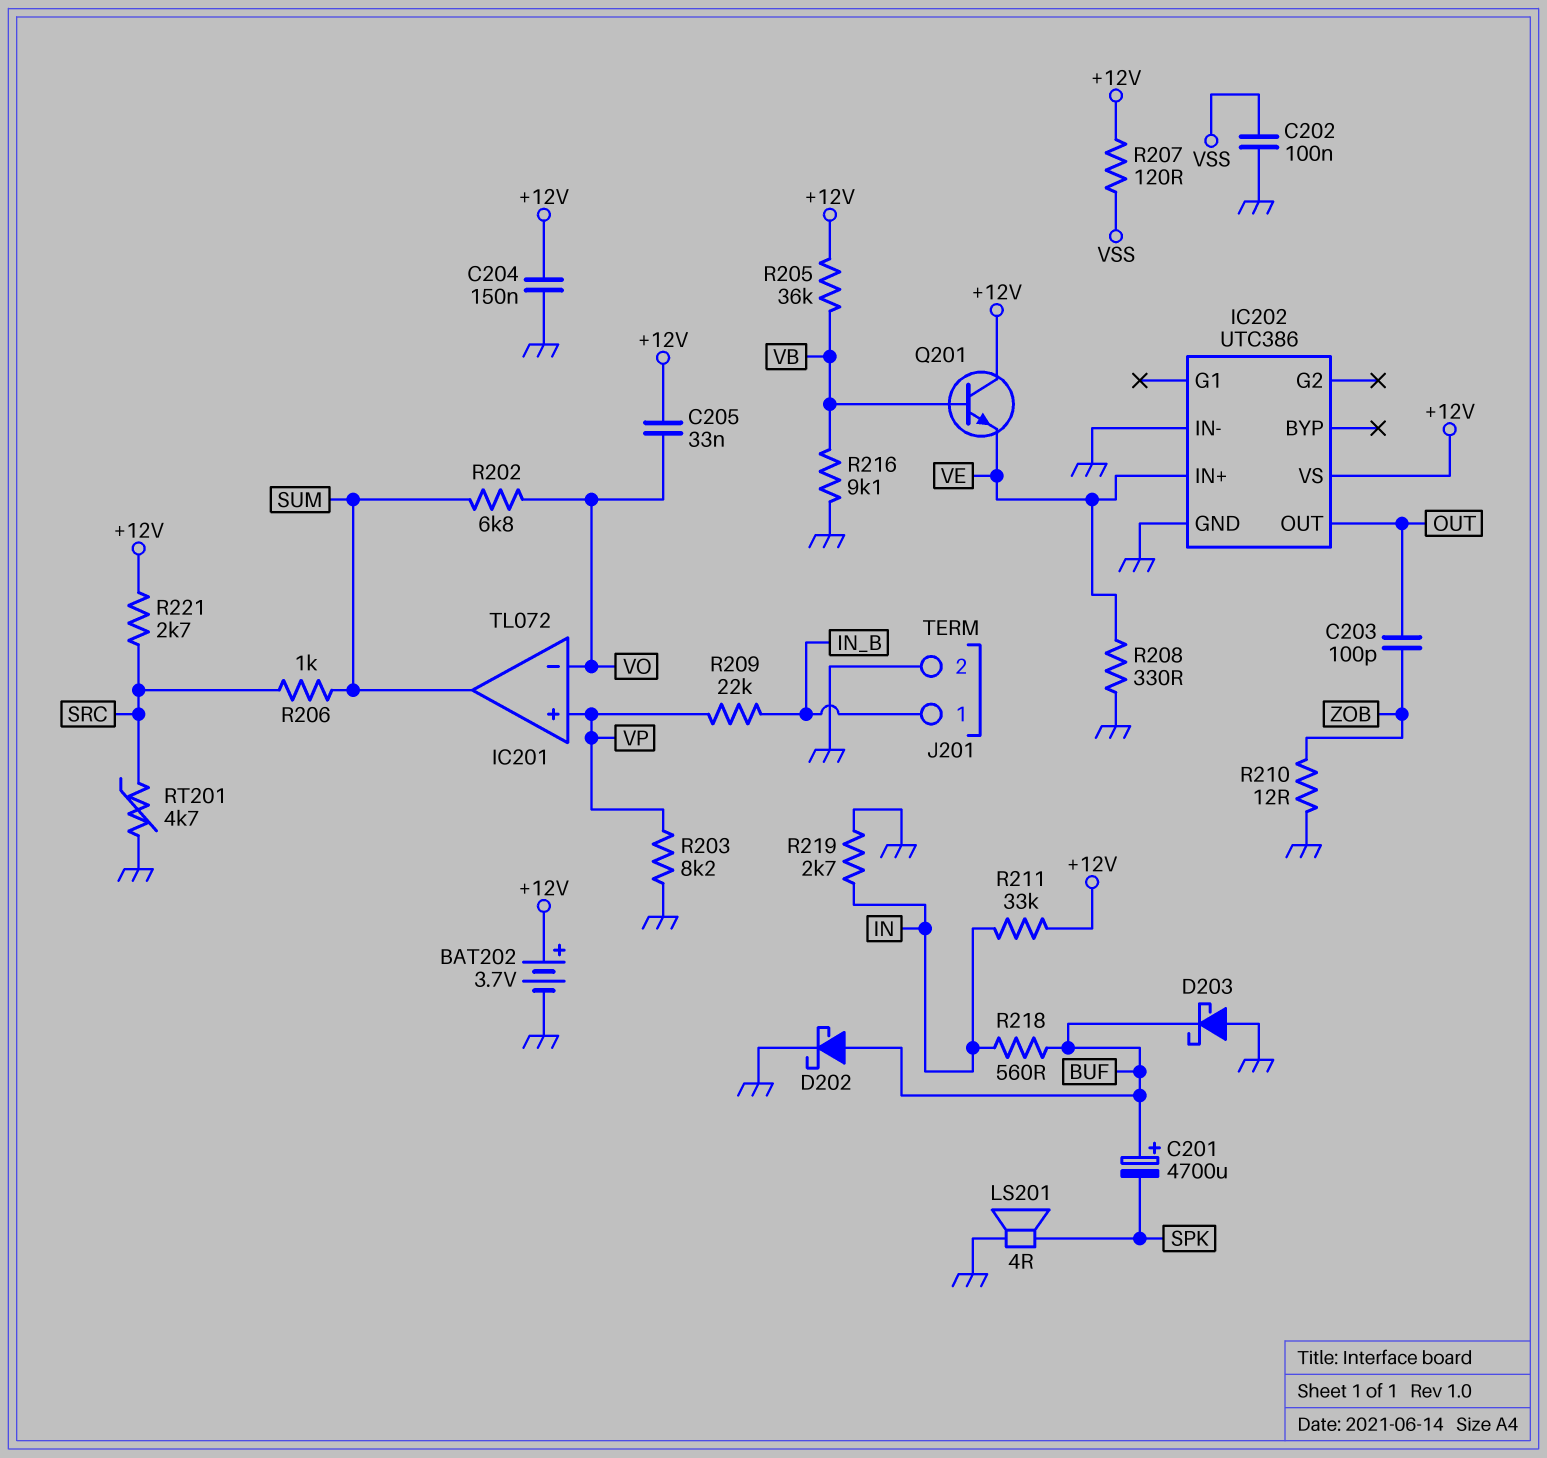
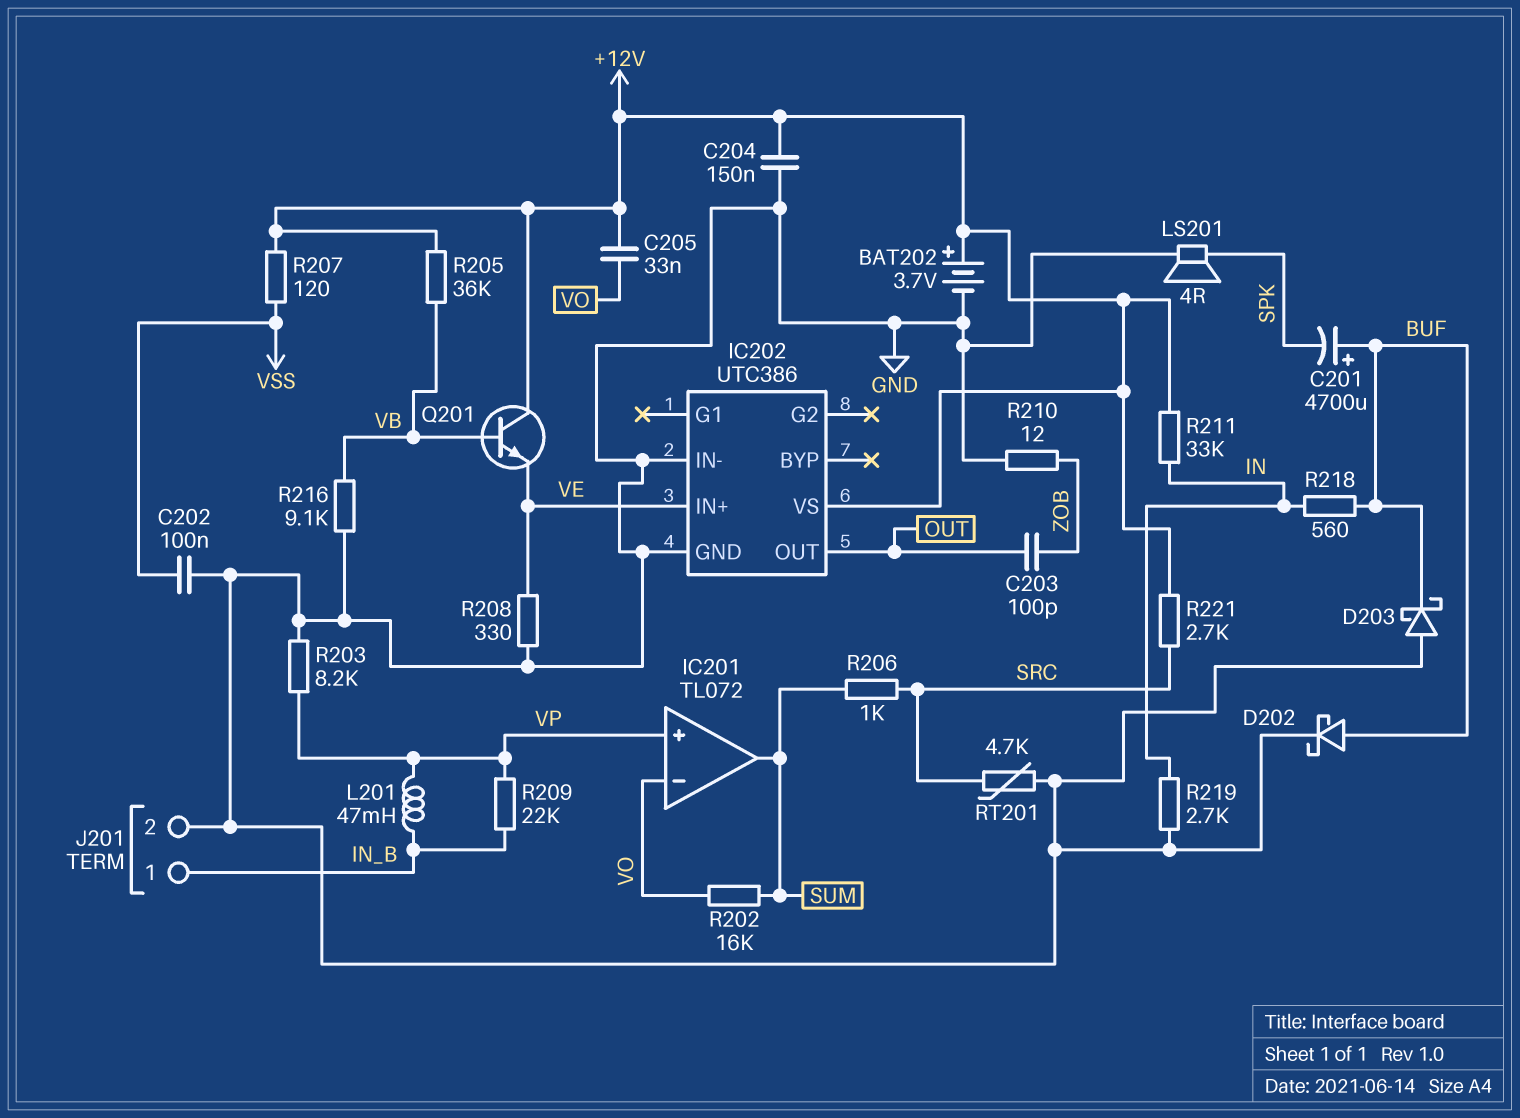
L201: none -> 47mH (IN_B, VP)
R202: 6.8k (SUM, VO) -> 16k (SUM, VO)

